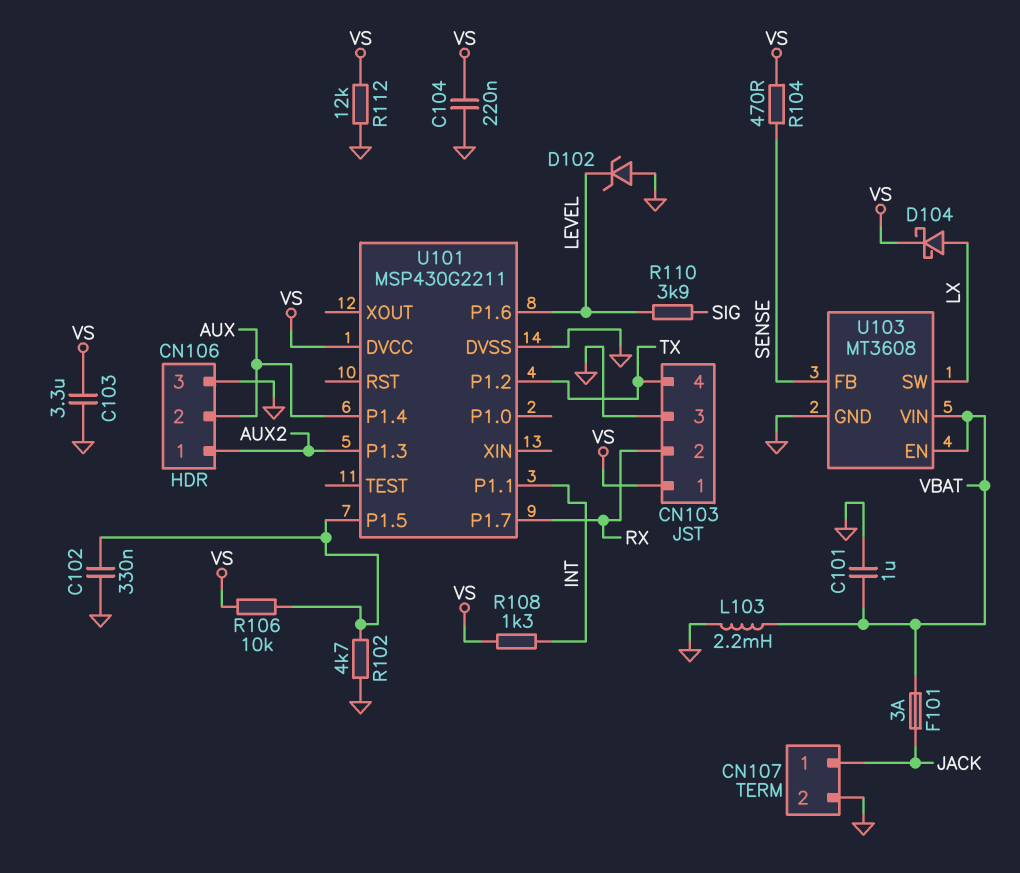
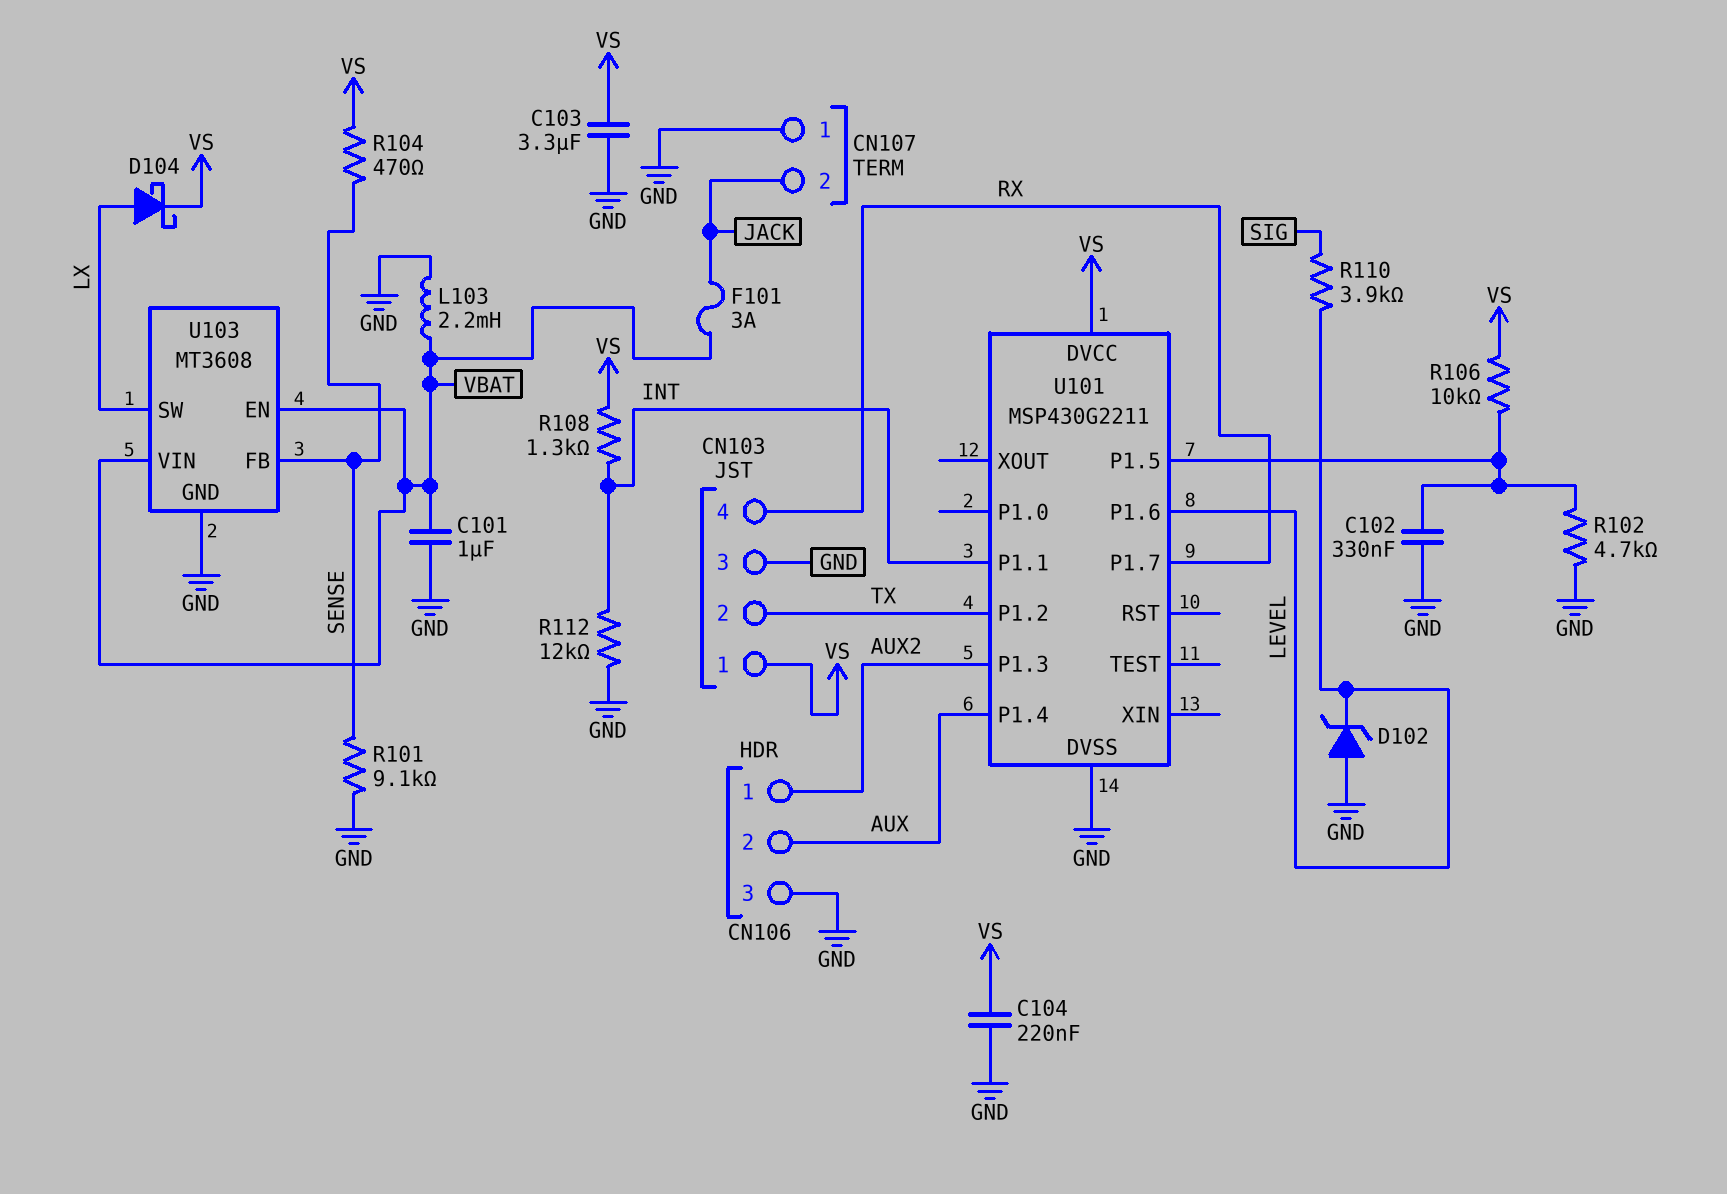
CN103 pin 2: RX -> TX
CN103 pin 4: TX -> RX
CN107 pin 1: JACK -> GND
CN107 pin 2: GND -> JACK
R101: none -> 9.1k (GND, SENSE)
R112: 12k (GND, VS) -> 12k (GND, INT)

